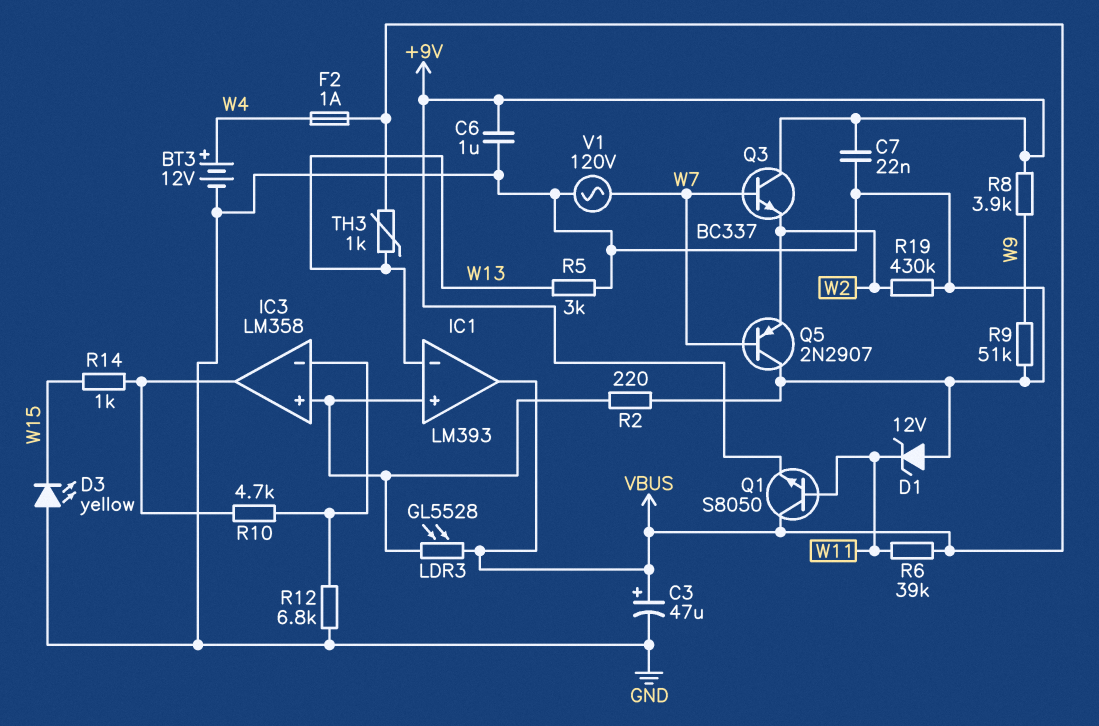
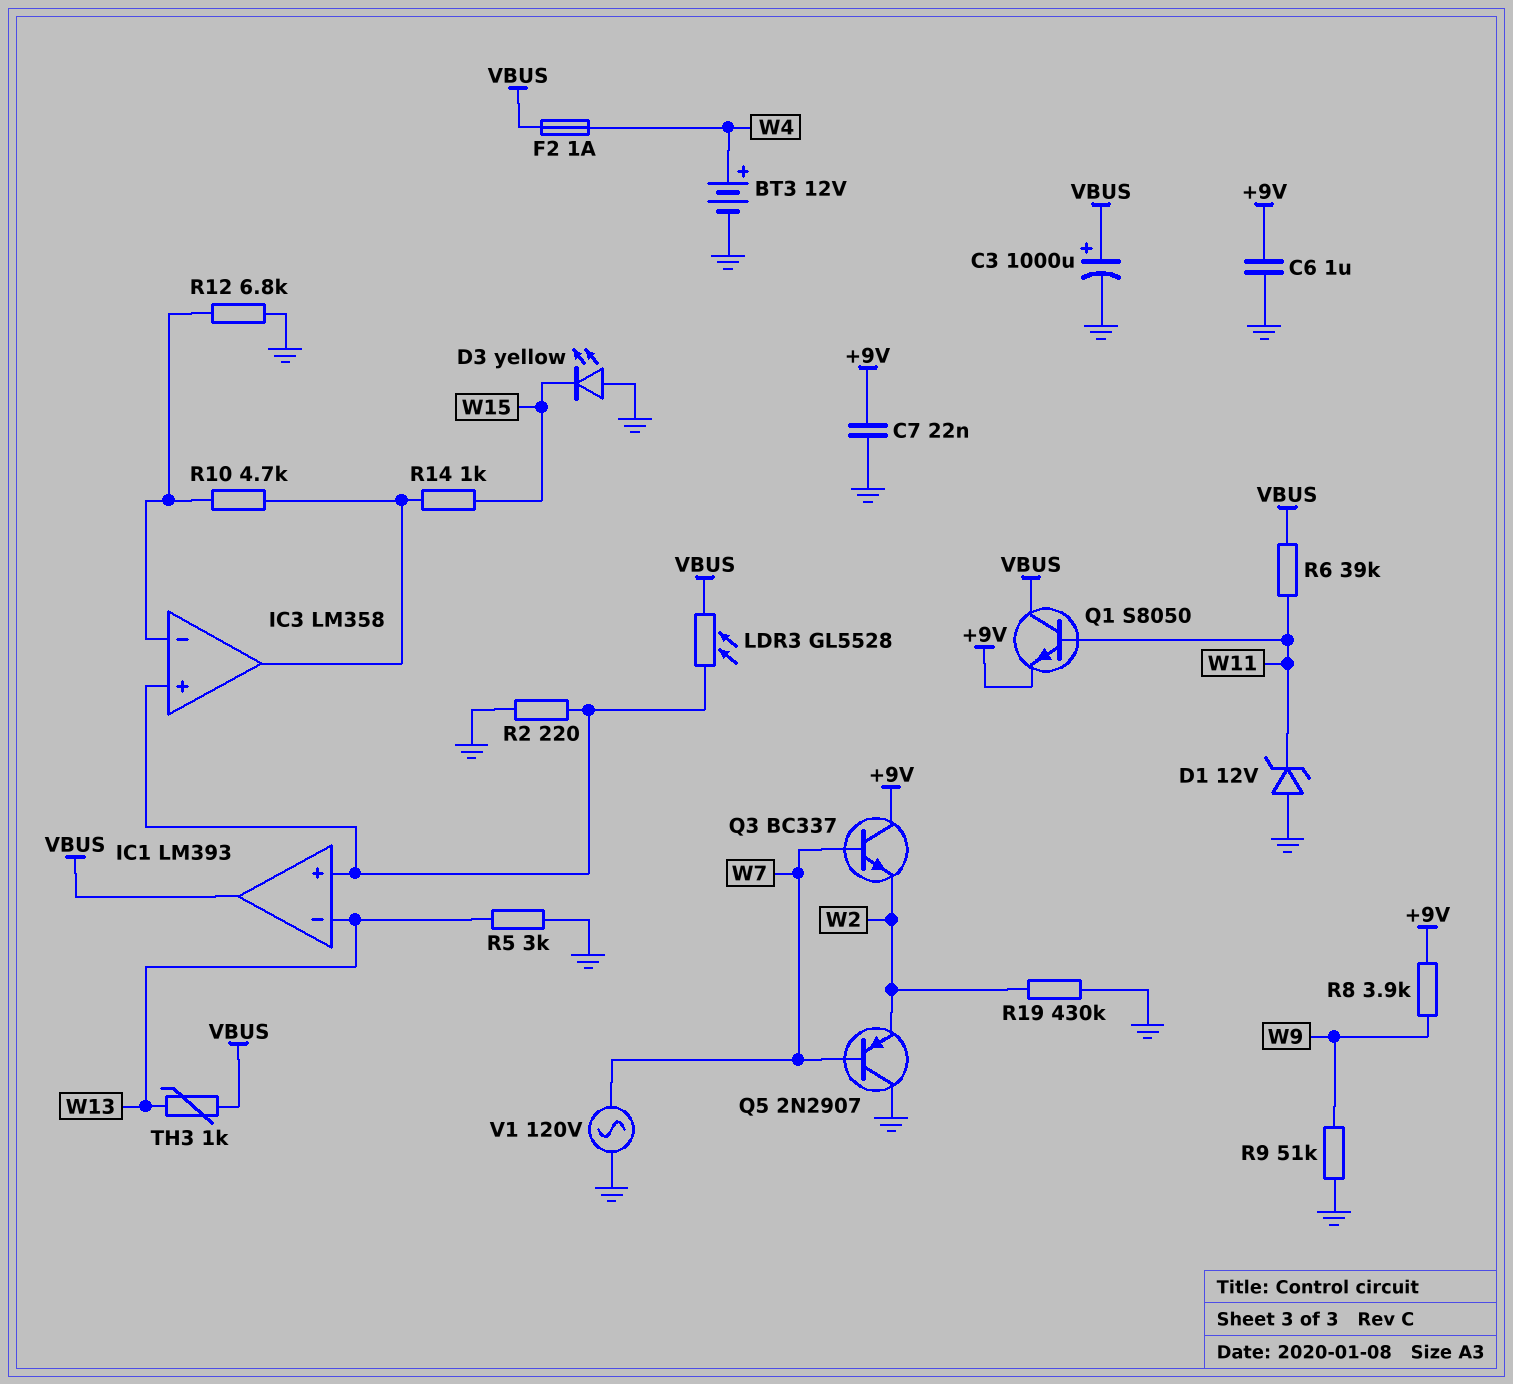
C3: 47uF (plus VBUS, minus GND) -> 1000uF (plus VBUS, minus GND)

